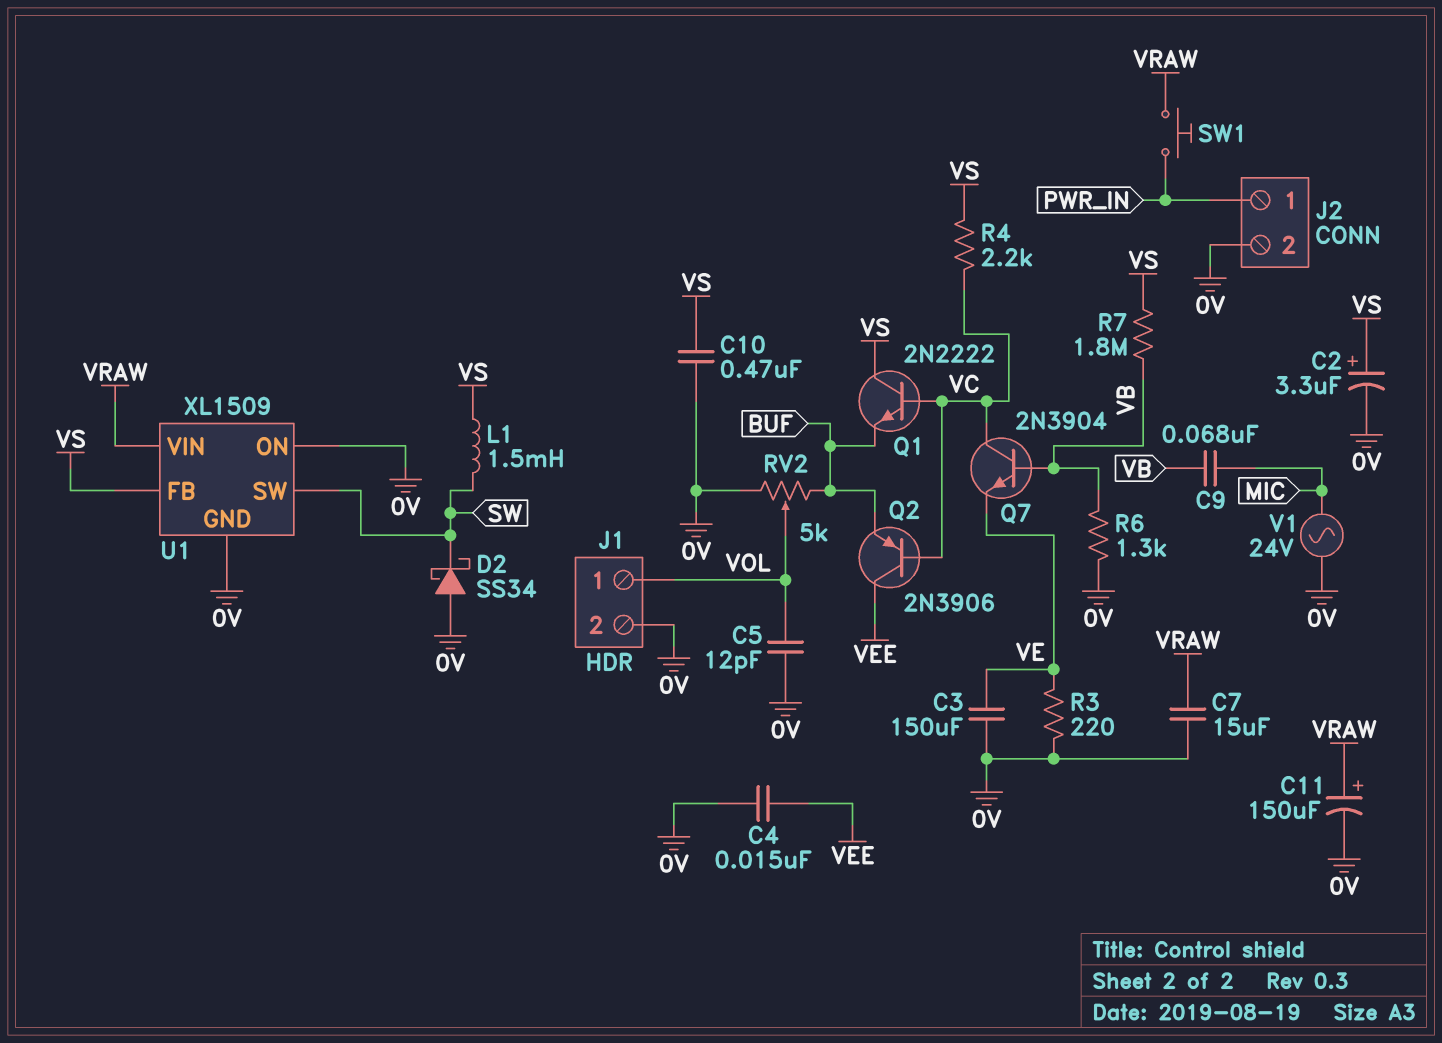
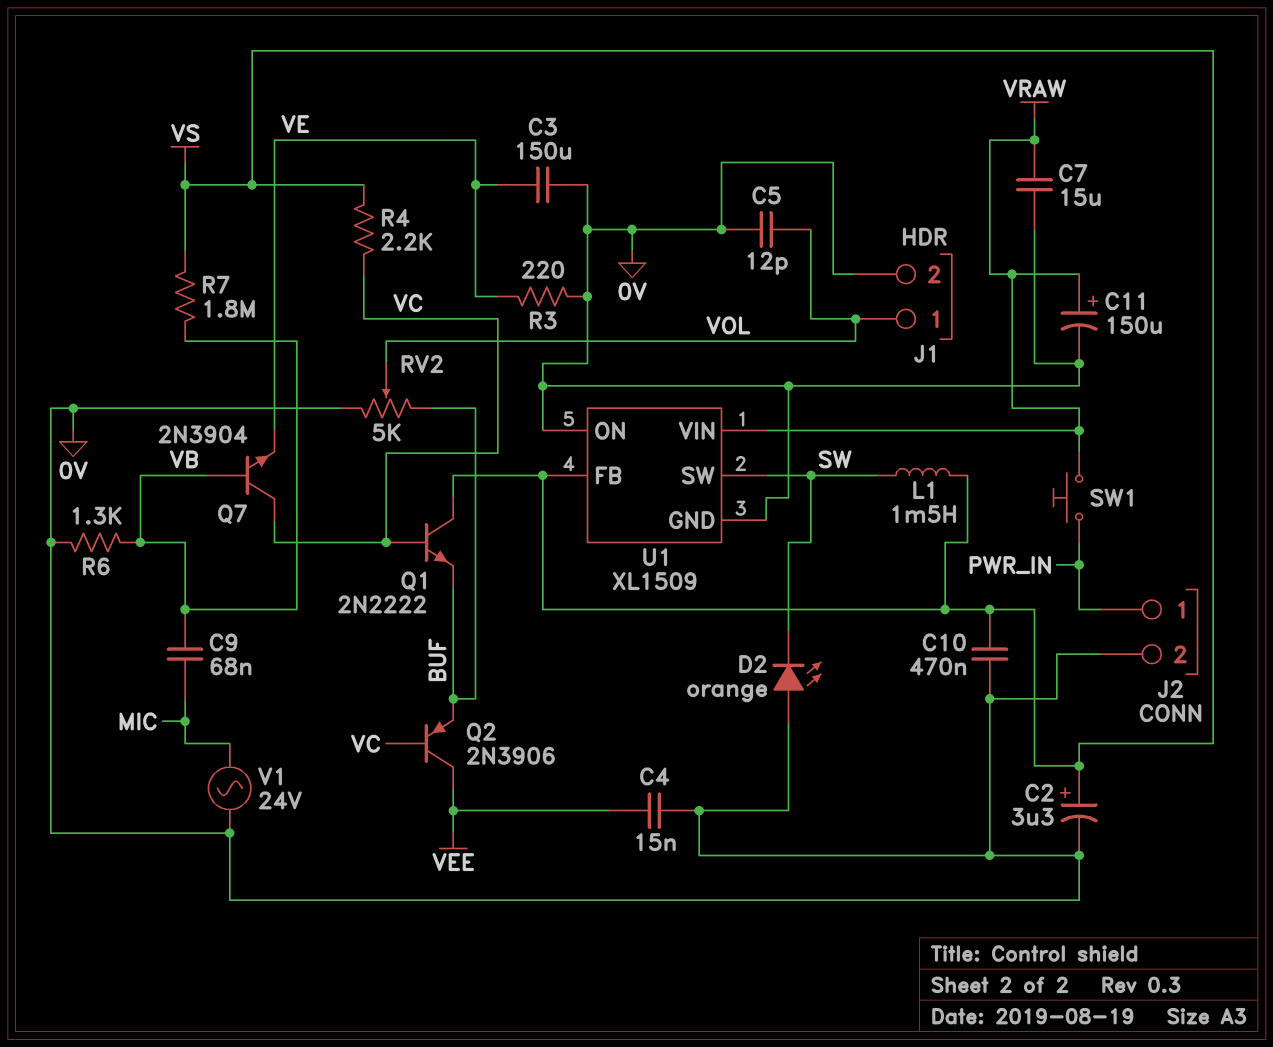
D2: schottky SS34 (A 0V, K SW) -> LED orange (A 0V, K SW)

